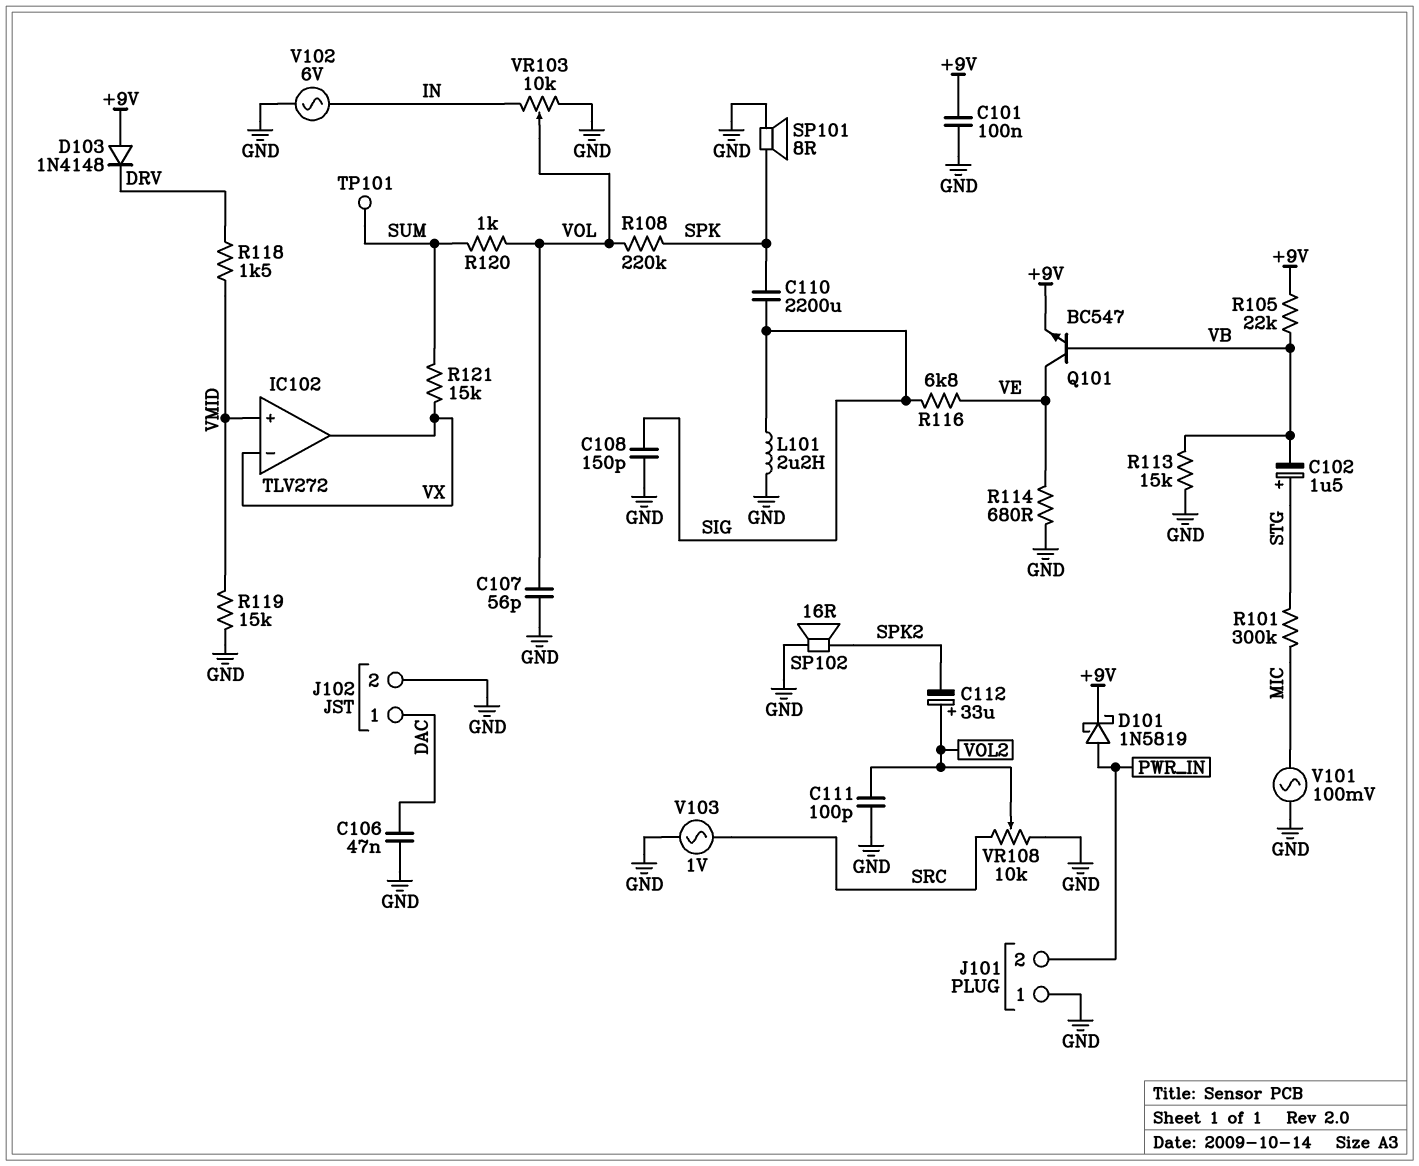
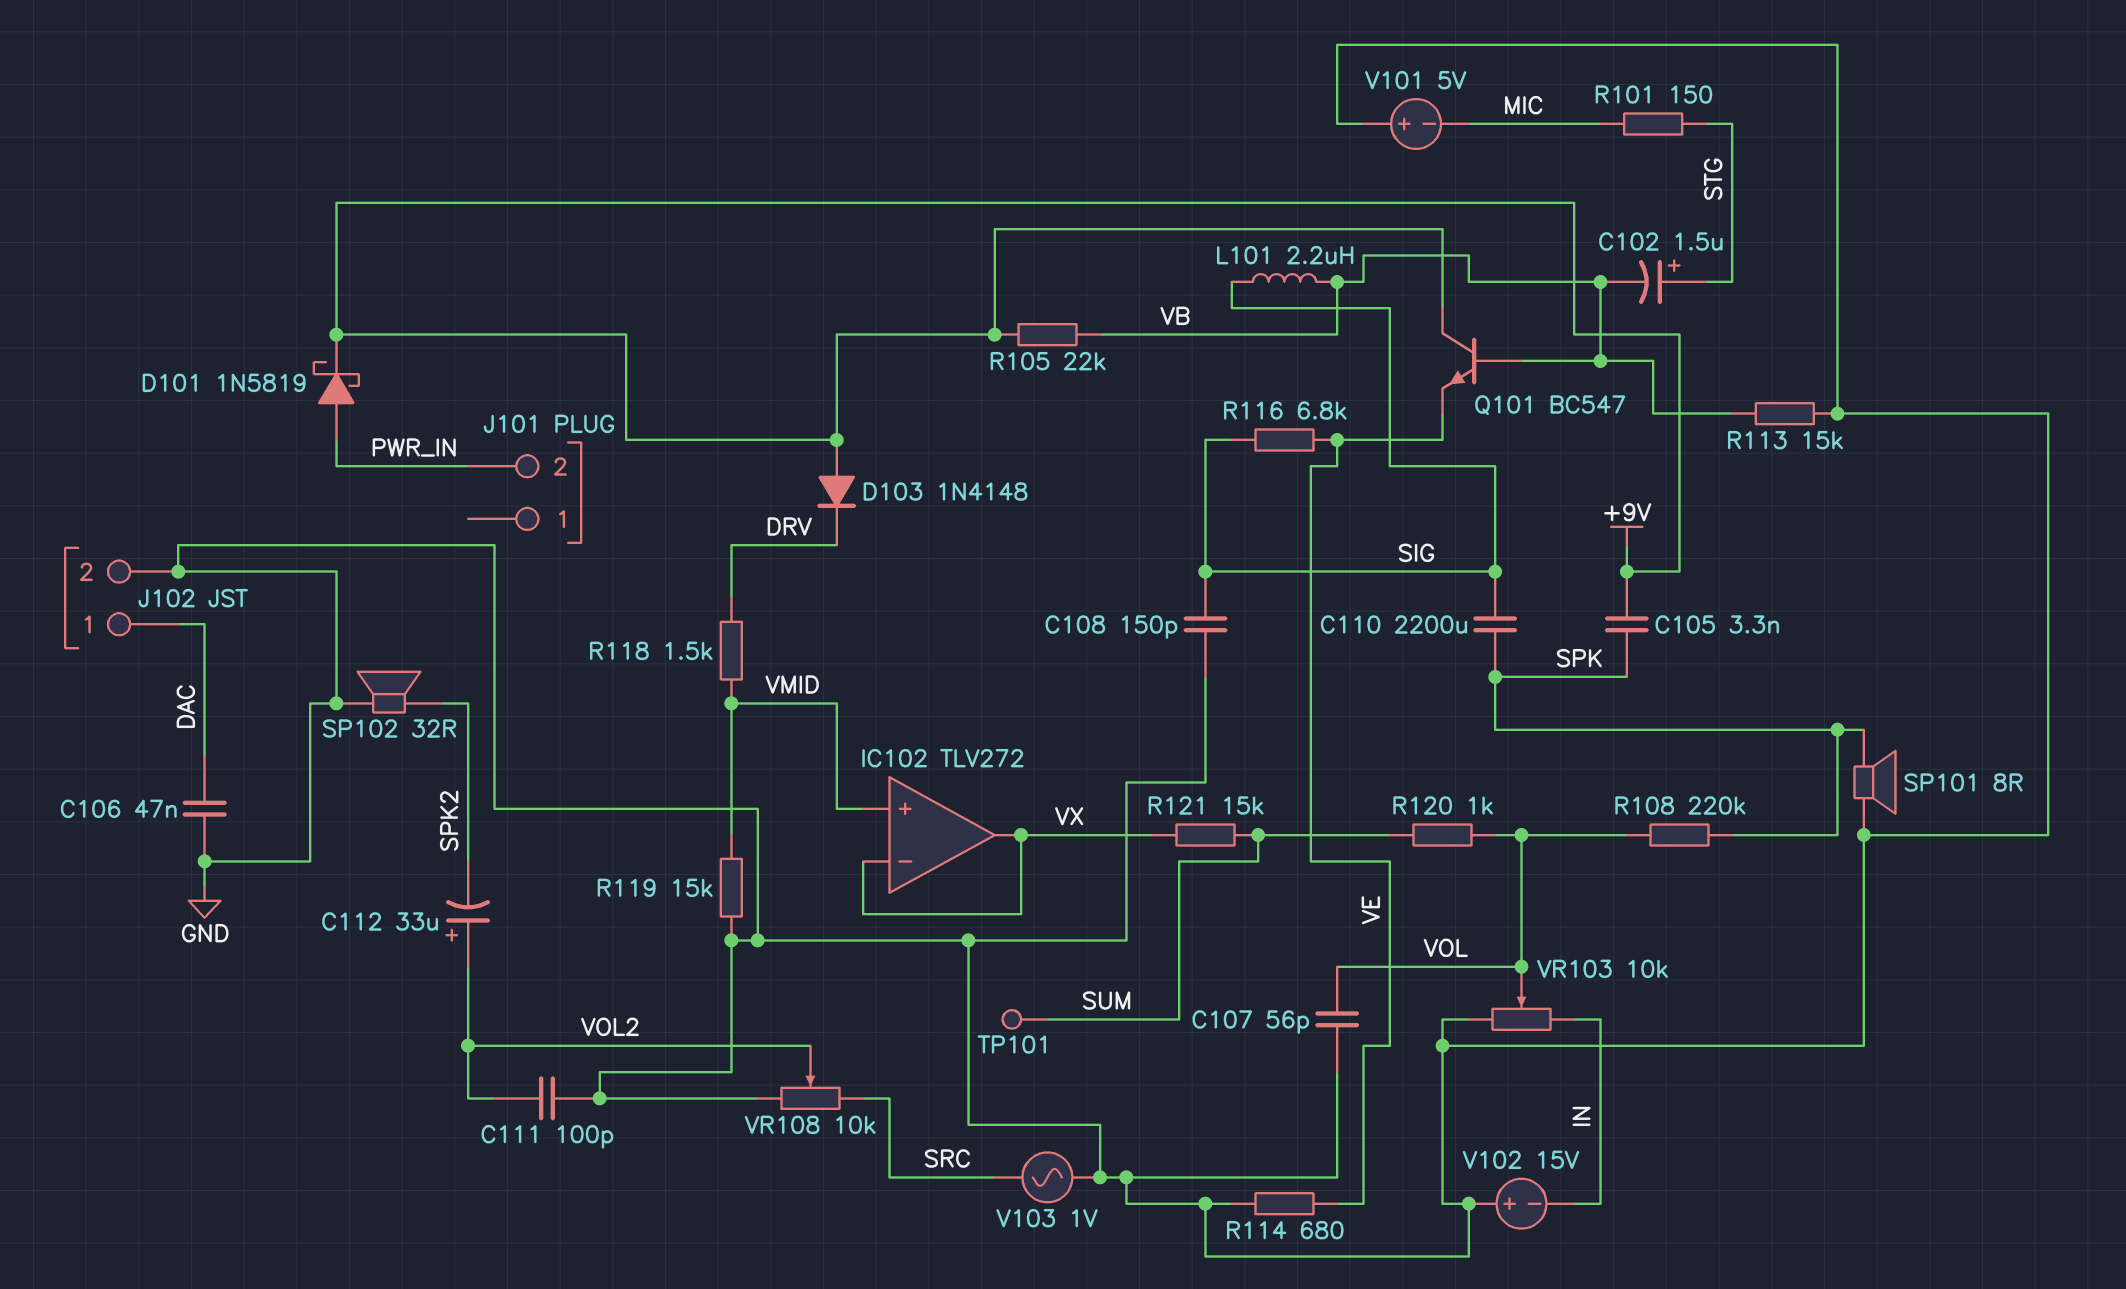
C101: 100nF (+9V, GND) -> none
C105: none -> 3.3nF (+9V, SPK)
J101 pin 1: GND -> none
L101: 2.2uH (GND, SIG) -> 2.2uH (SIG, VB)
Q101: NPN BC547 (B VB, C VE, E +9V) -> NPN BC547 (B VB, C +9V, E VE)
R101: 300k (MIC, STG) -> 150 (MIC, STG)
SP102: speaker 16R (GND, SPK2) -> speaker 32R (GND, SPK2)
V101: AC 100mV (GND, MIC) -> 5V (plus GND, minus MIC)
V102: AC 6V (GND, IN) -> 15V (plus GND, minus IN)

